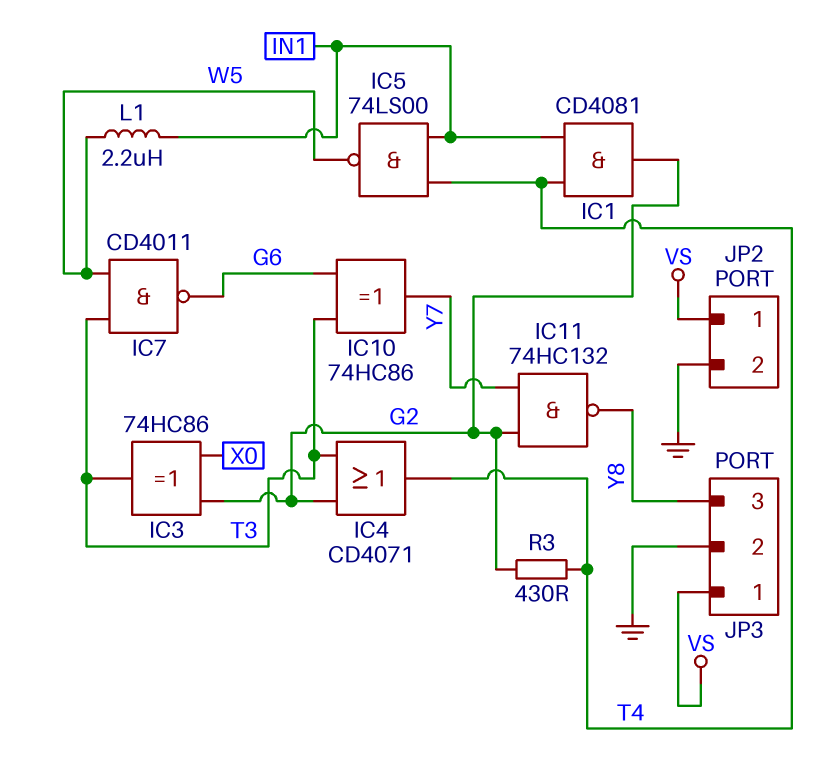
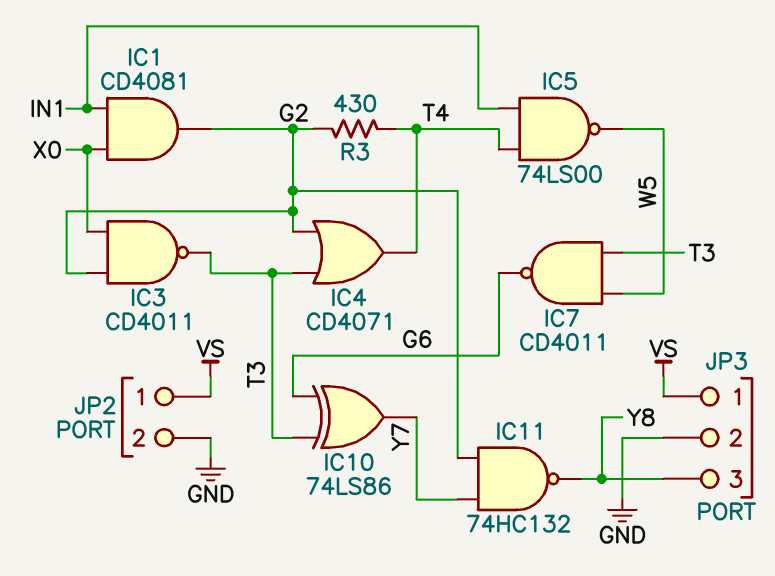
IC1: AND CD4081 (in IN1, in T4, out G2) -> AND CD4081 (in IN1, in X0, out G2)
IC3: XOR 74HC86 (in G2, in X0, out T3) -> NAND CD4011 (in G2, in X0, out T3)
IC10: XOR 74HC86 (in G6, in T3, out Y7) -> XOR 74LS86 (in G6, in T3, out Y7)
L1: 2.2uH (IN1, W5) -> none

